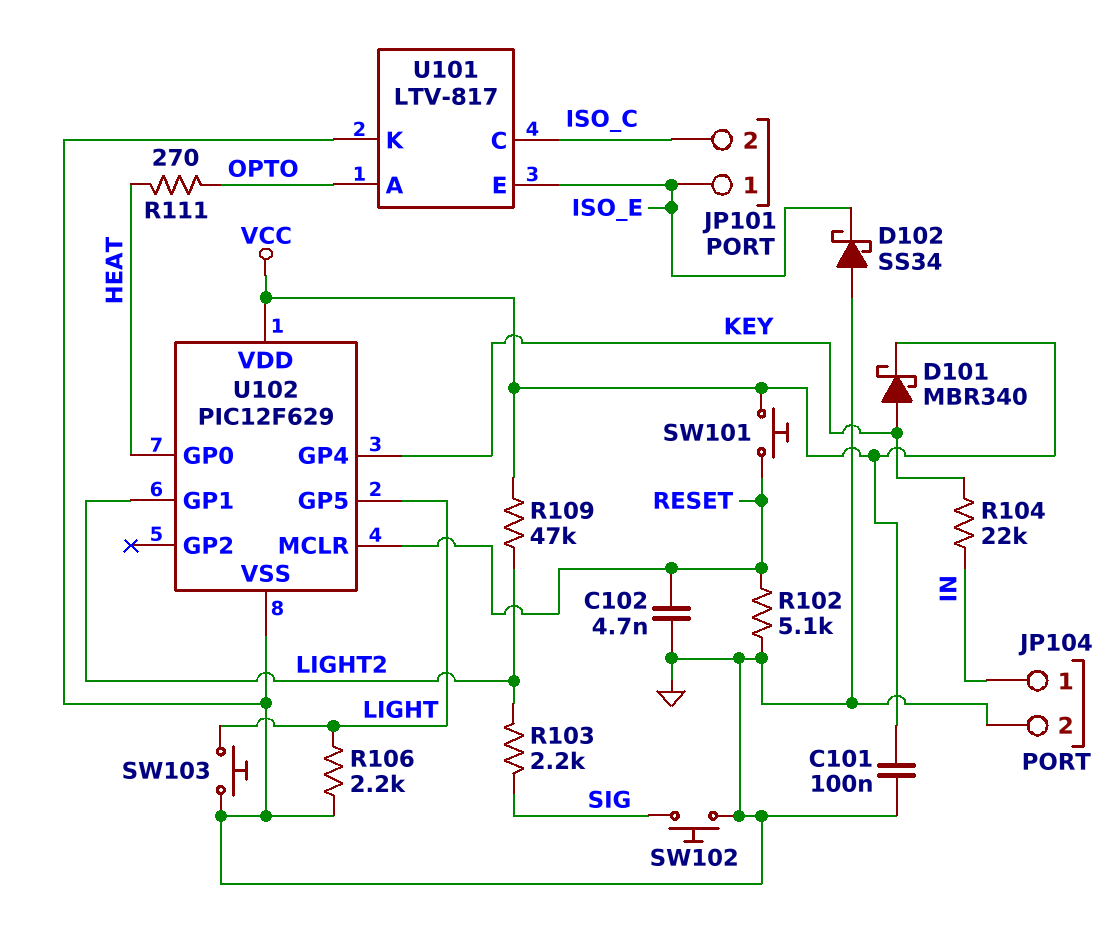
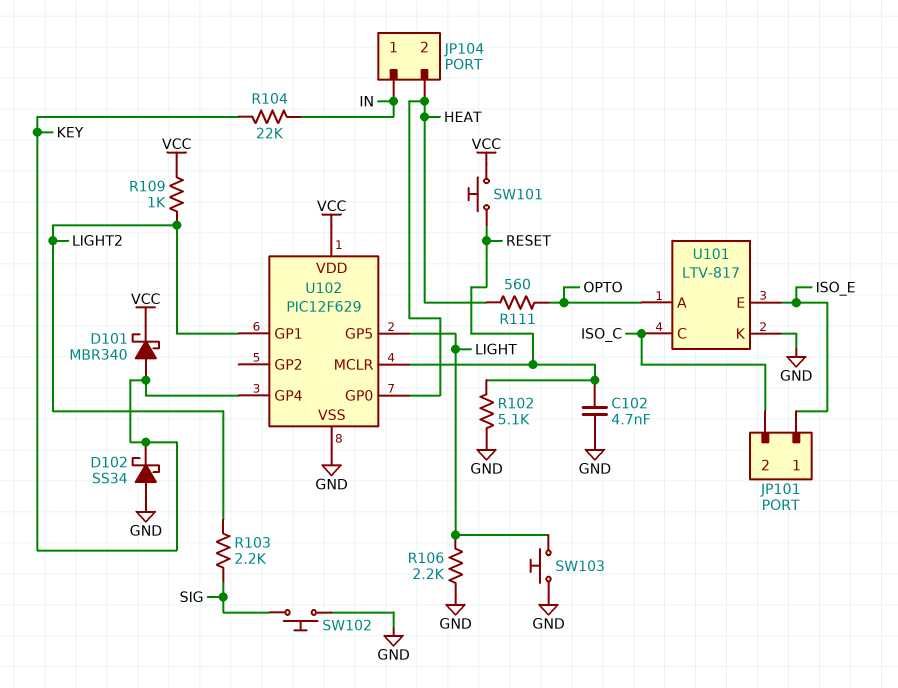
C101: 100nF (GND, VCC) -> none
D102: schottky SS34 (A GND, K ISO_E) -> schottky SS34 (A GND, K KEY)
JP104 pin 2: GND -> HEAT
R109: 47k (LIGHT2, VCC) -> 1k (LIGHT2, VCC)
R111: 270 (HEAT, OPTO) -> 560 (HEAT, OPTO)

